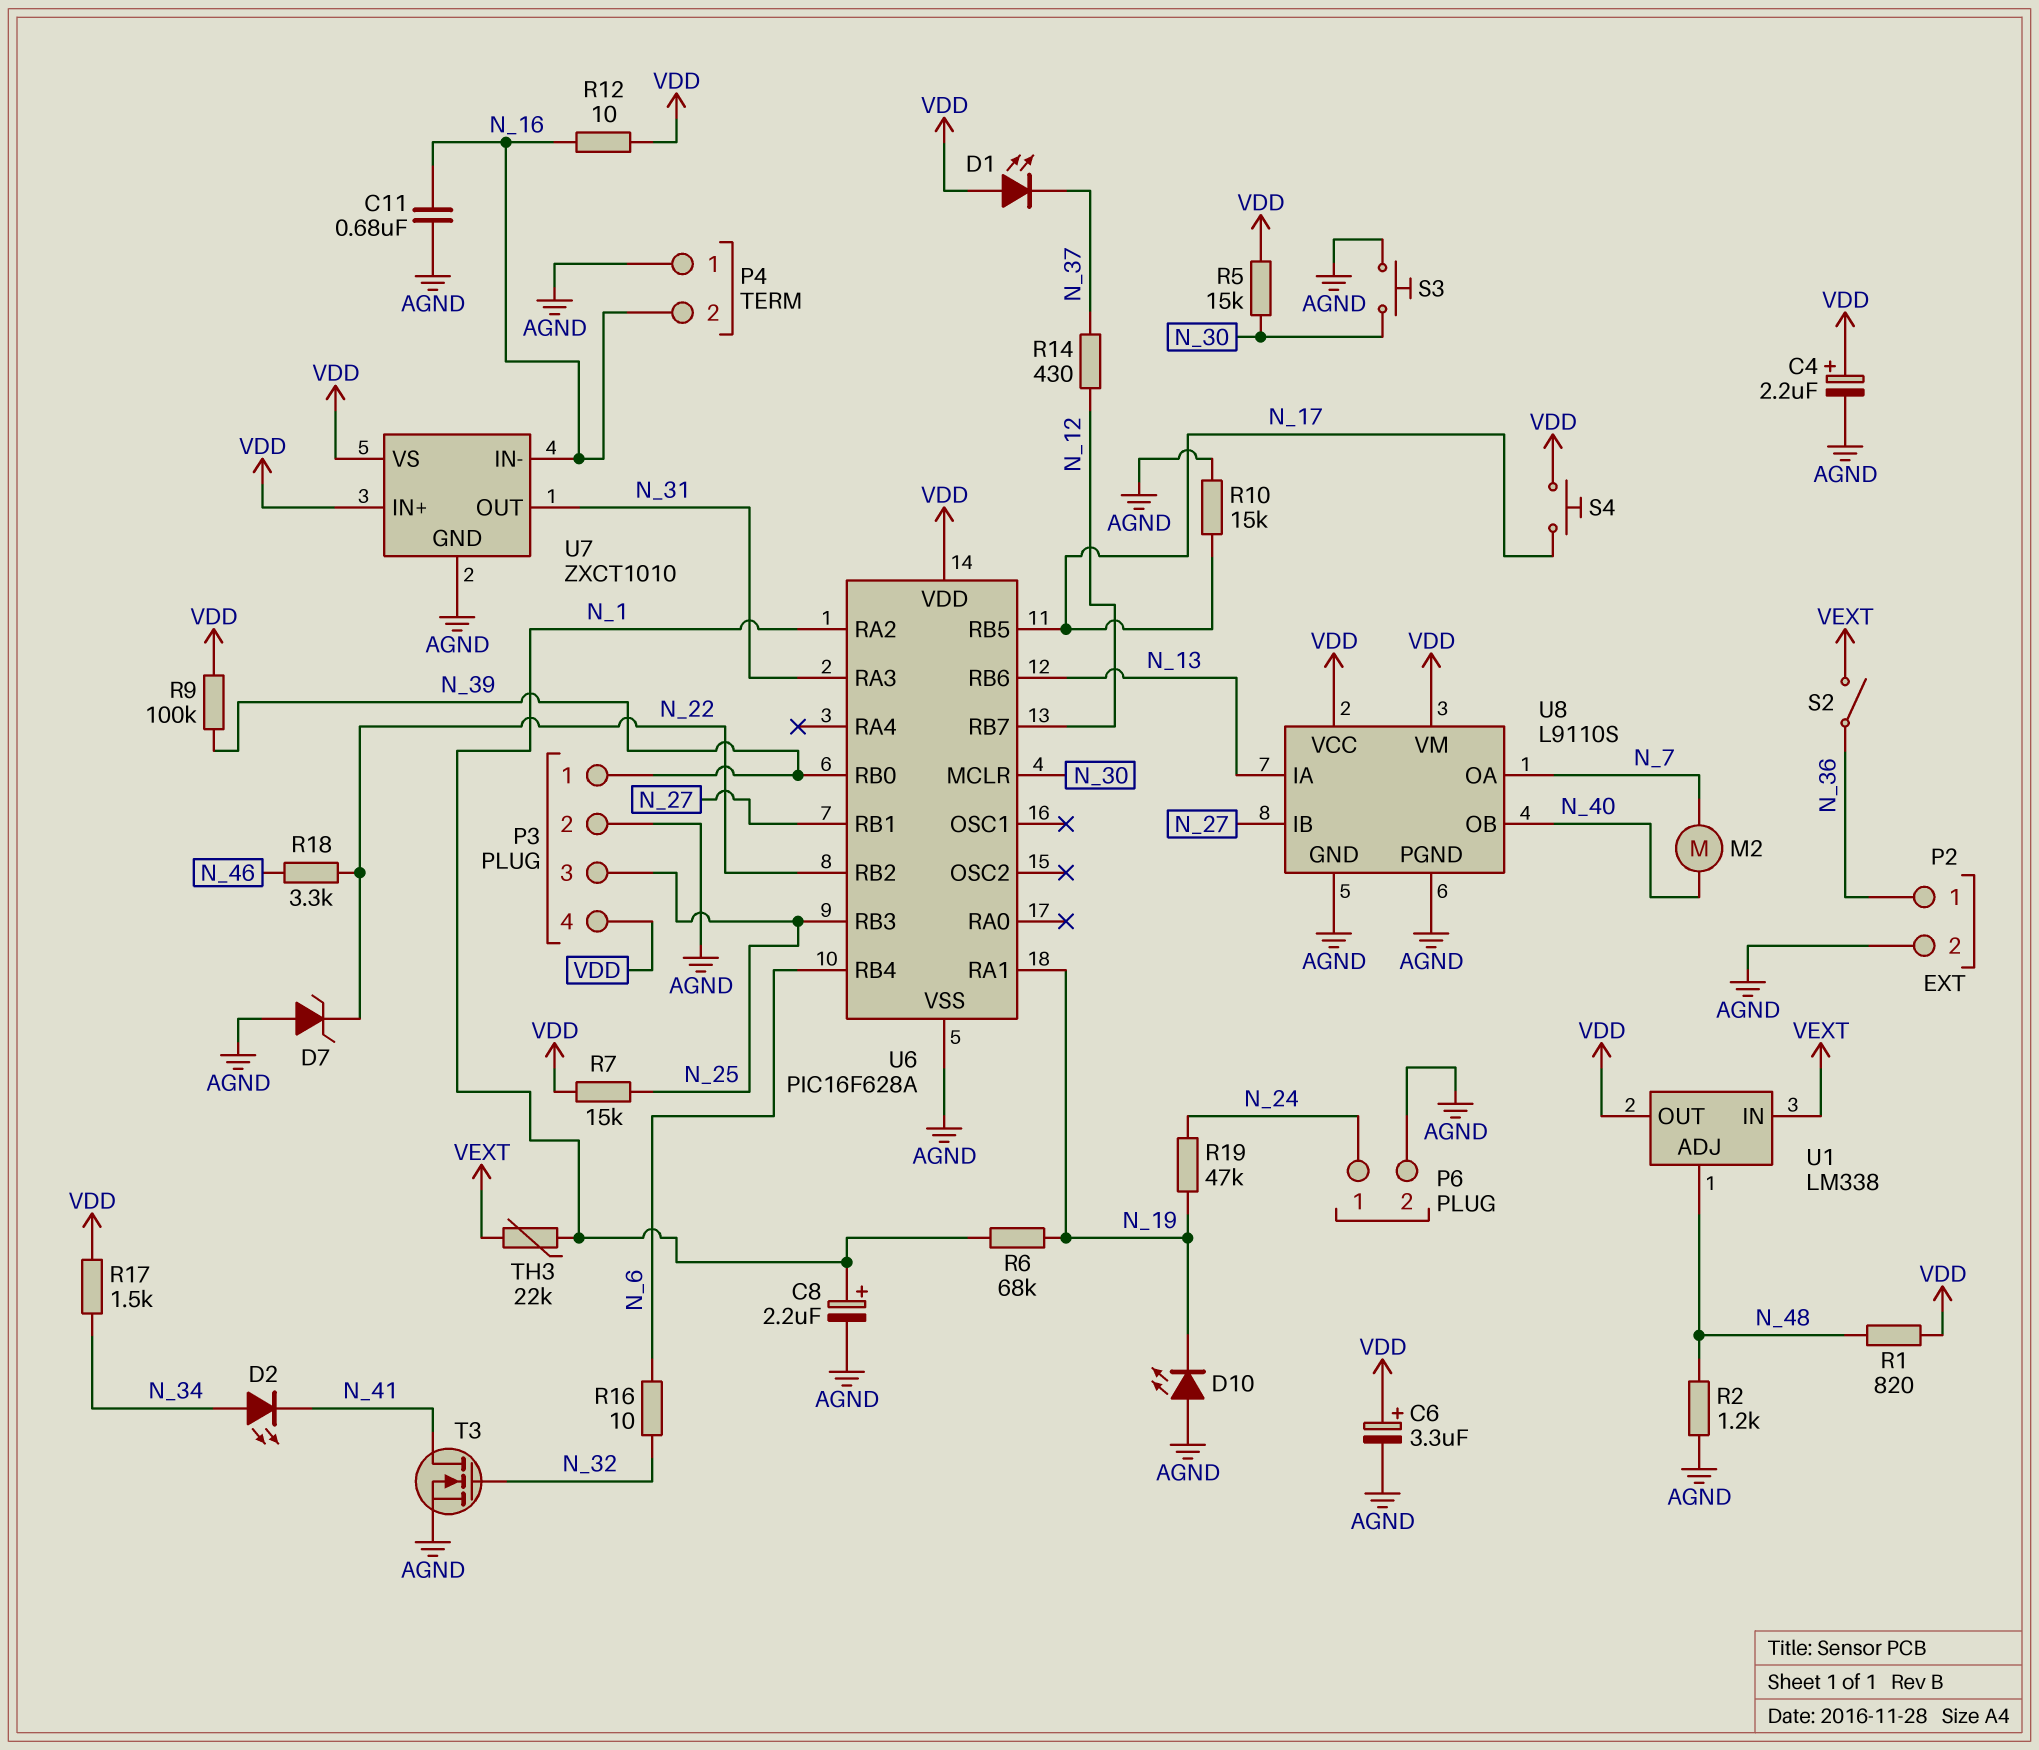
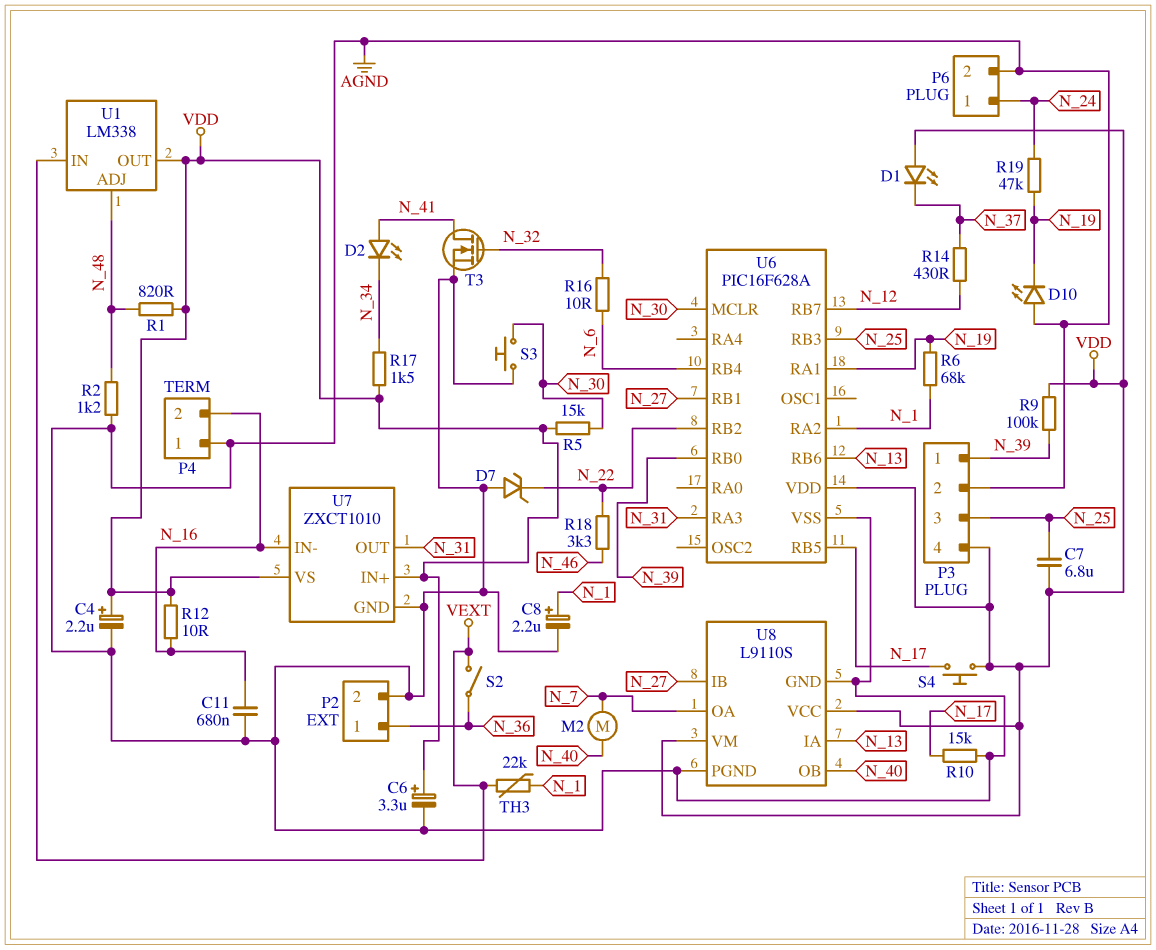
C7: none -> 6.8uF (N_25, VDD)
D2: LED (A N_34, K N_41) -> LED (A N_41, K N_34)
R7: 15k (N_25, VDD) -> none

